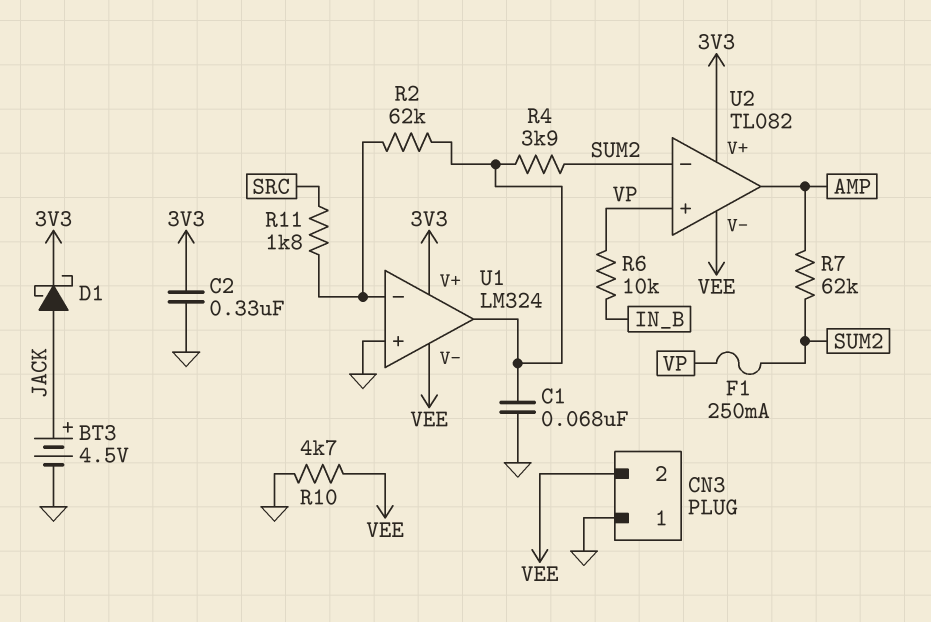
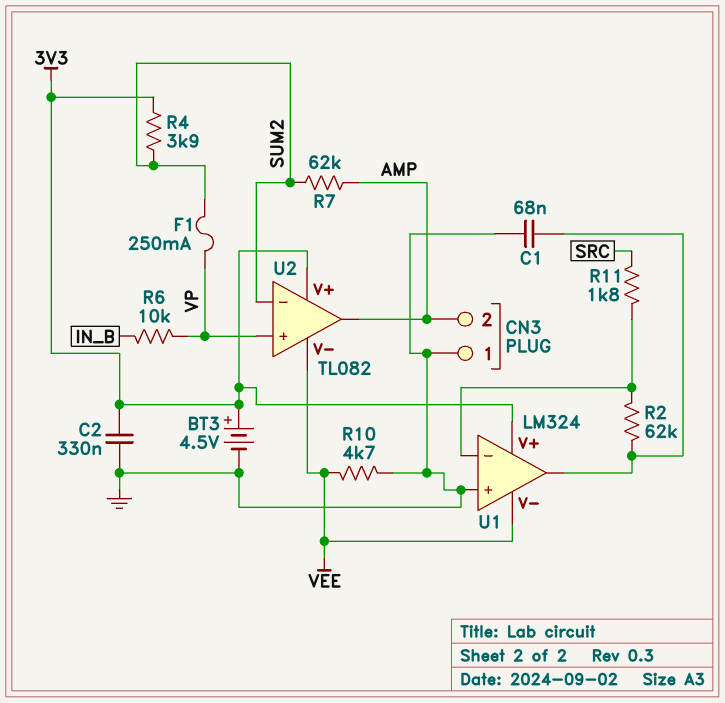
BT3: 4.5V (plus JACK, minus GND) -> 4.5V (plus 3V3, minus GND)
CN3 pin 2: VEE -> AMP
D1: schottky (A JACK, K 3V3) -> none
R4: 3.9k (SUM2, U1/out) -> 3.9k (3V3, SUM2)

